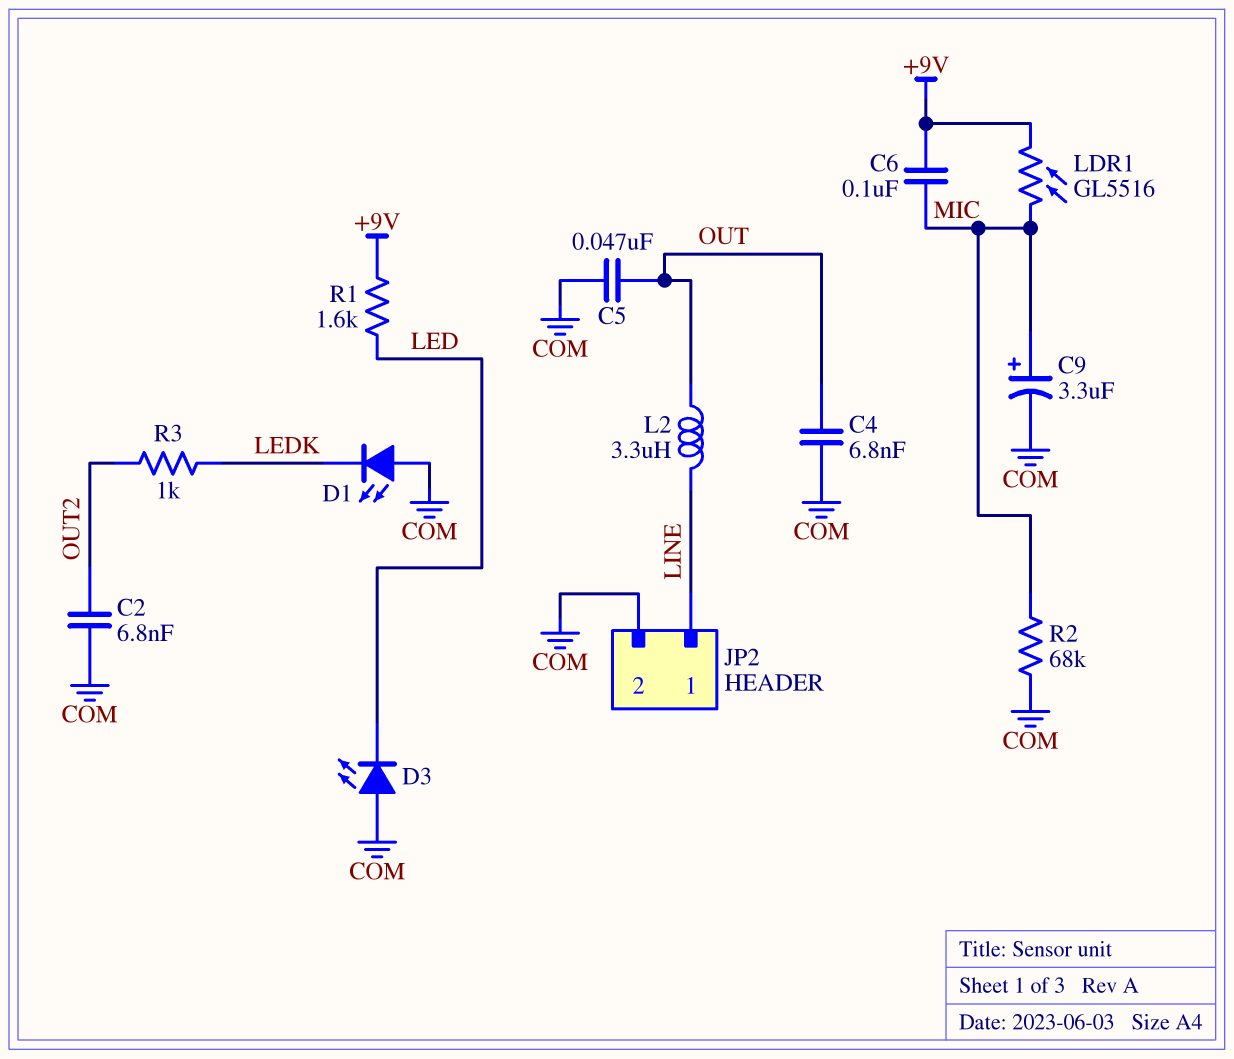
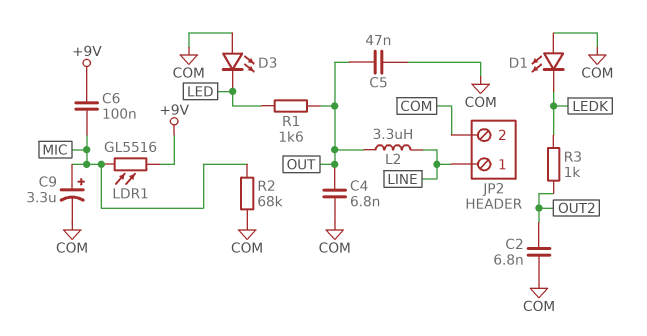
R1: 1.6k (+9V, LED) -> 1.6k (LED, OUT)

